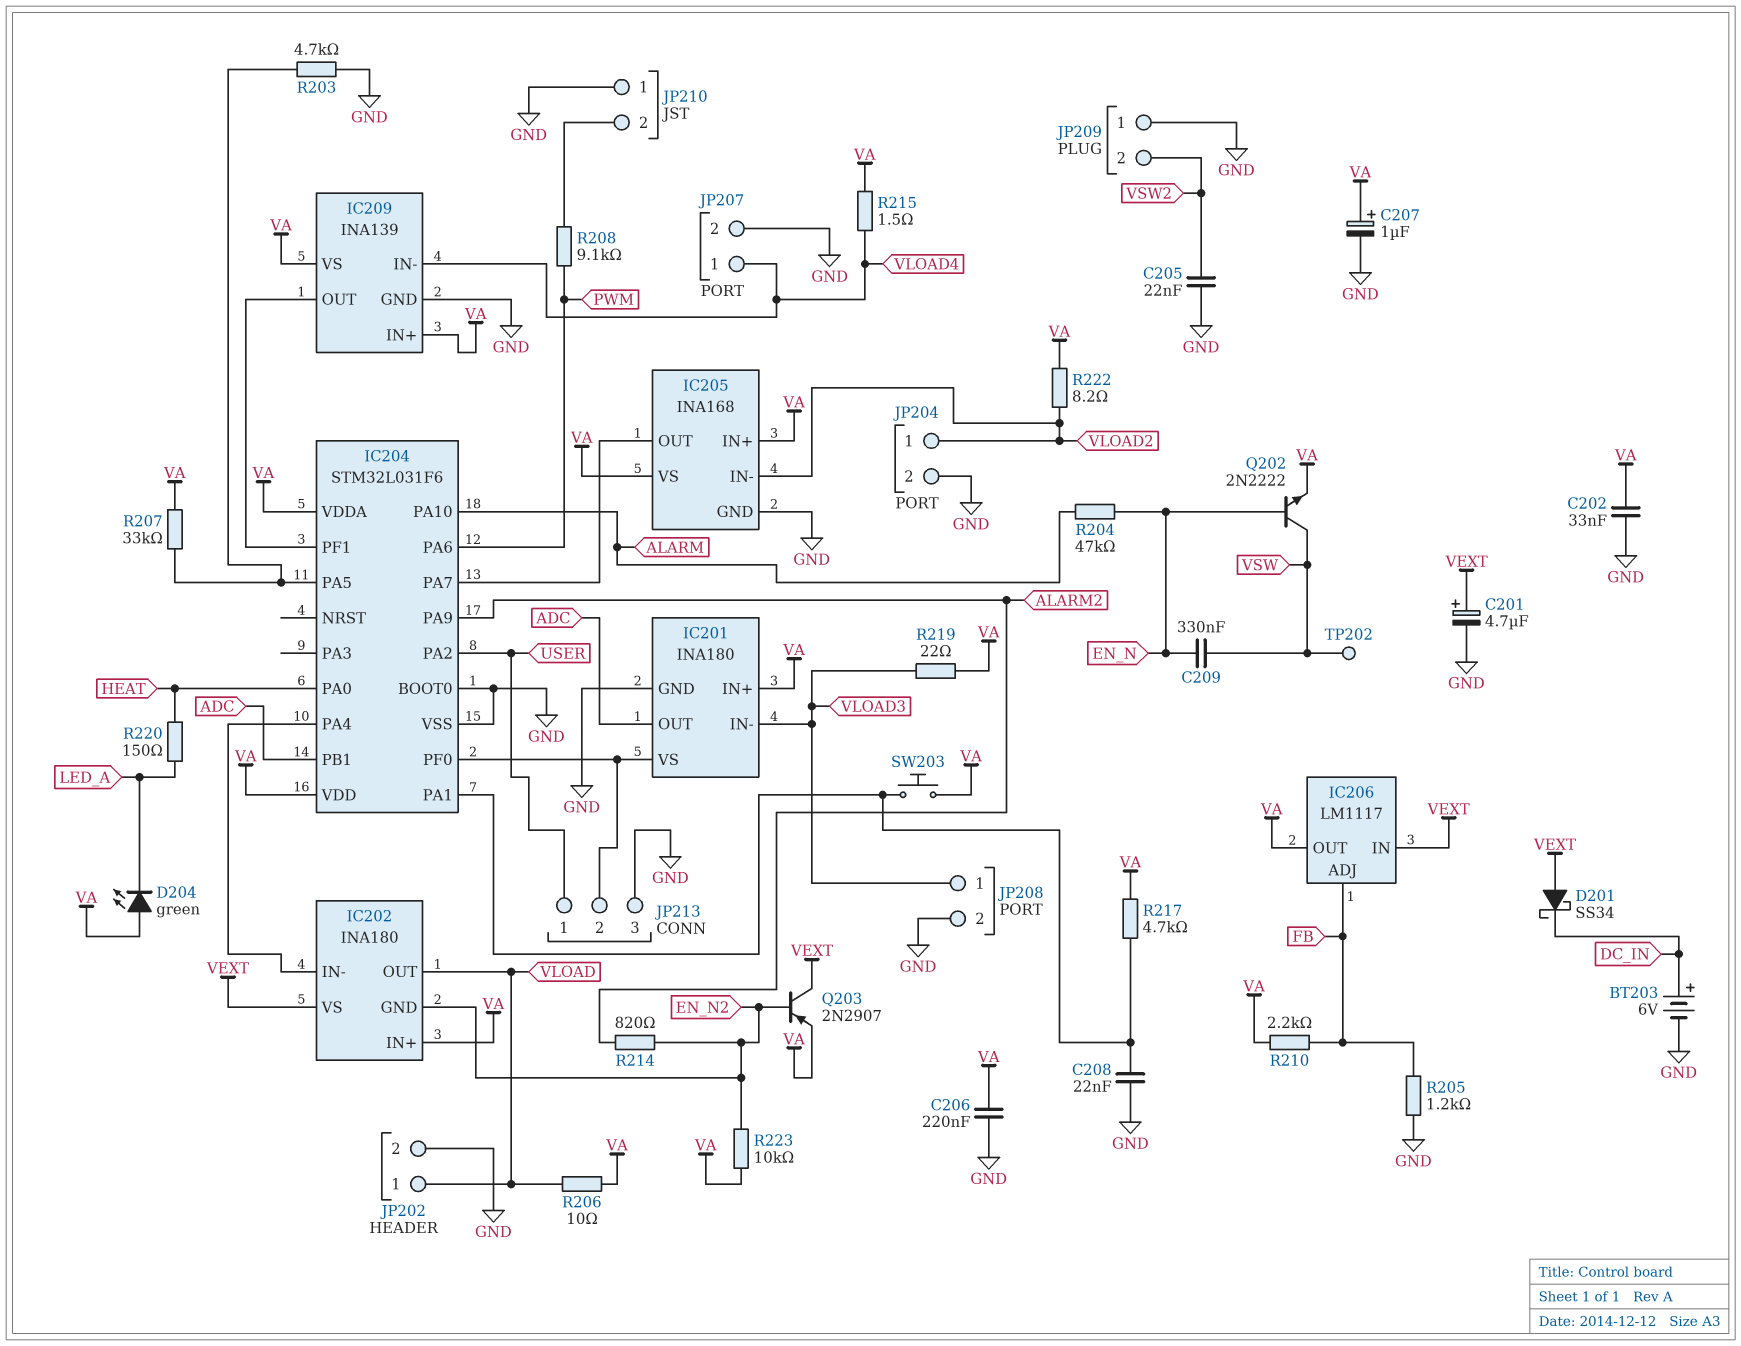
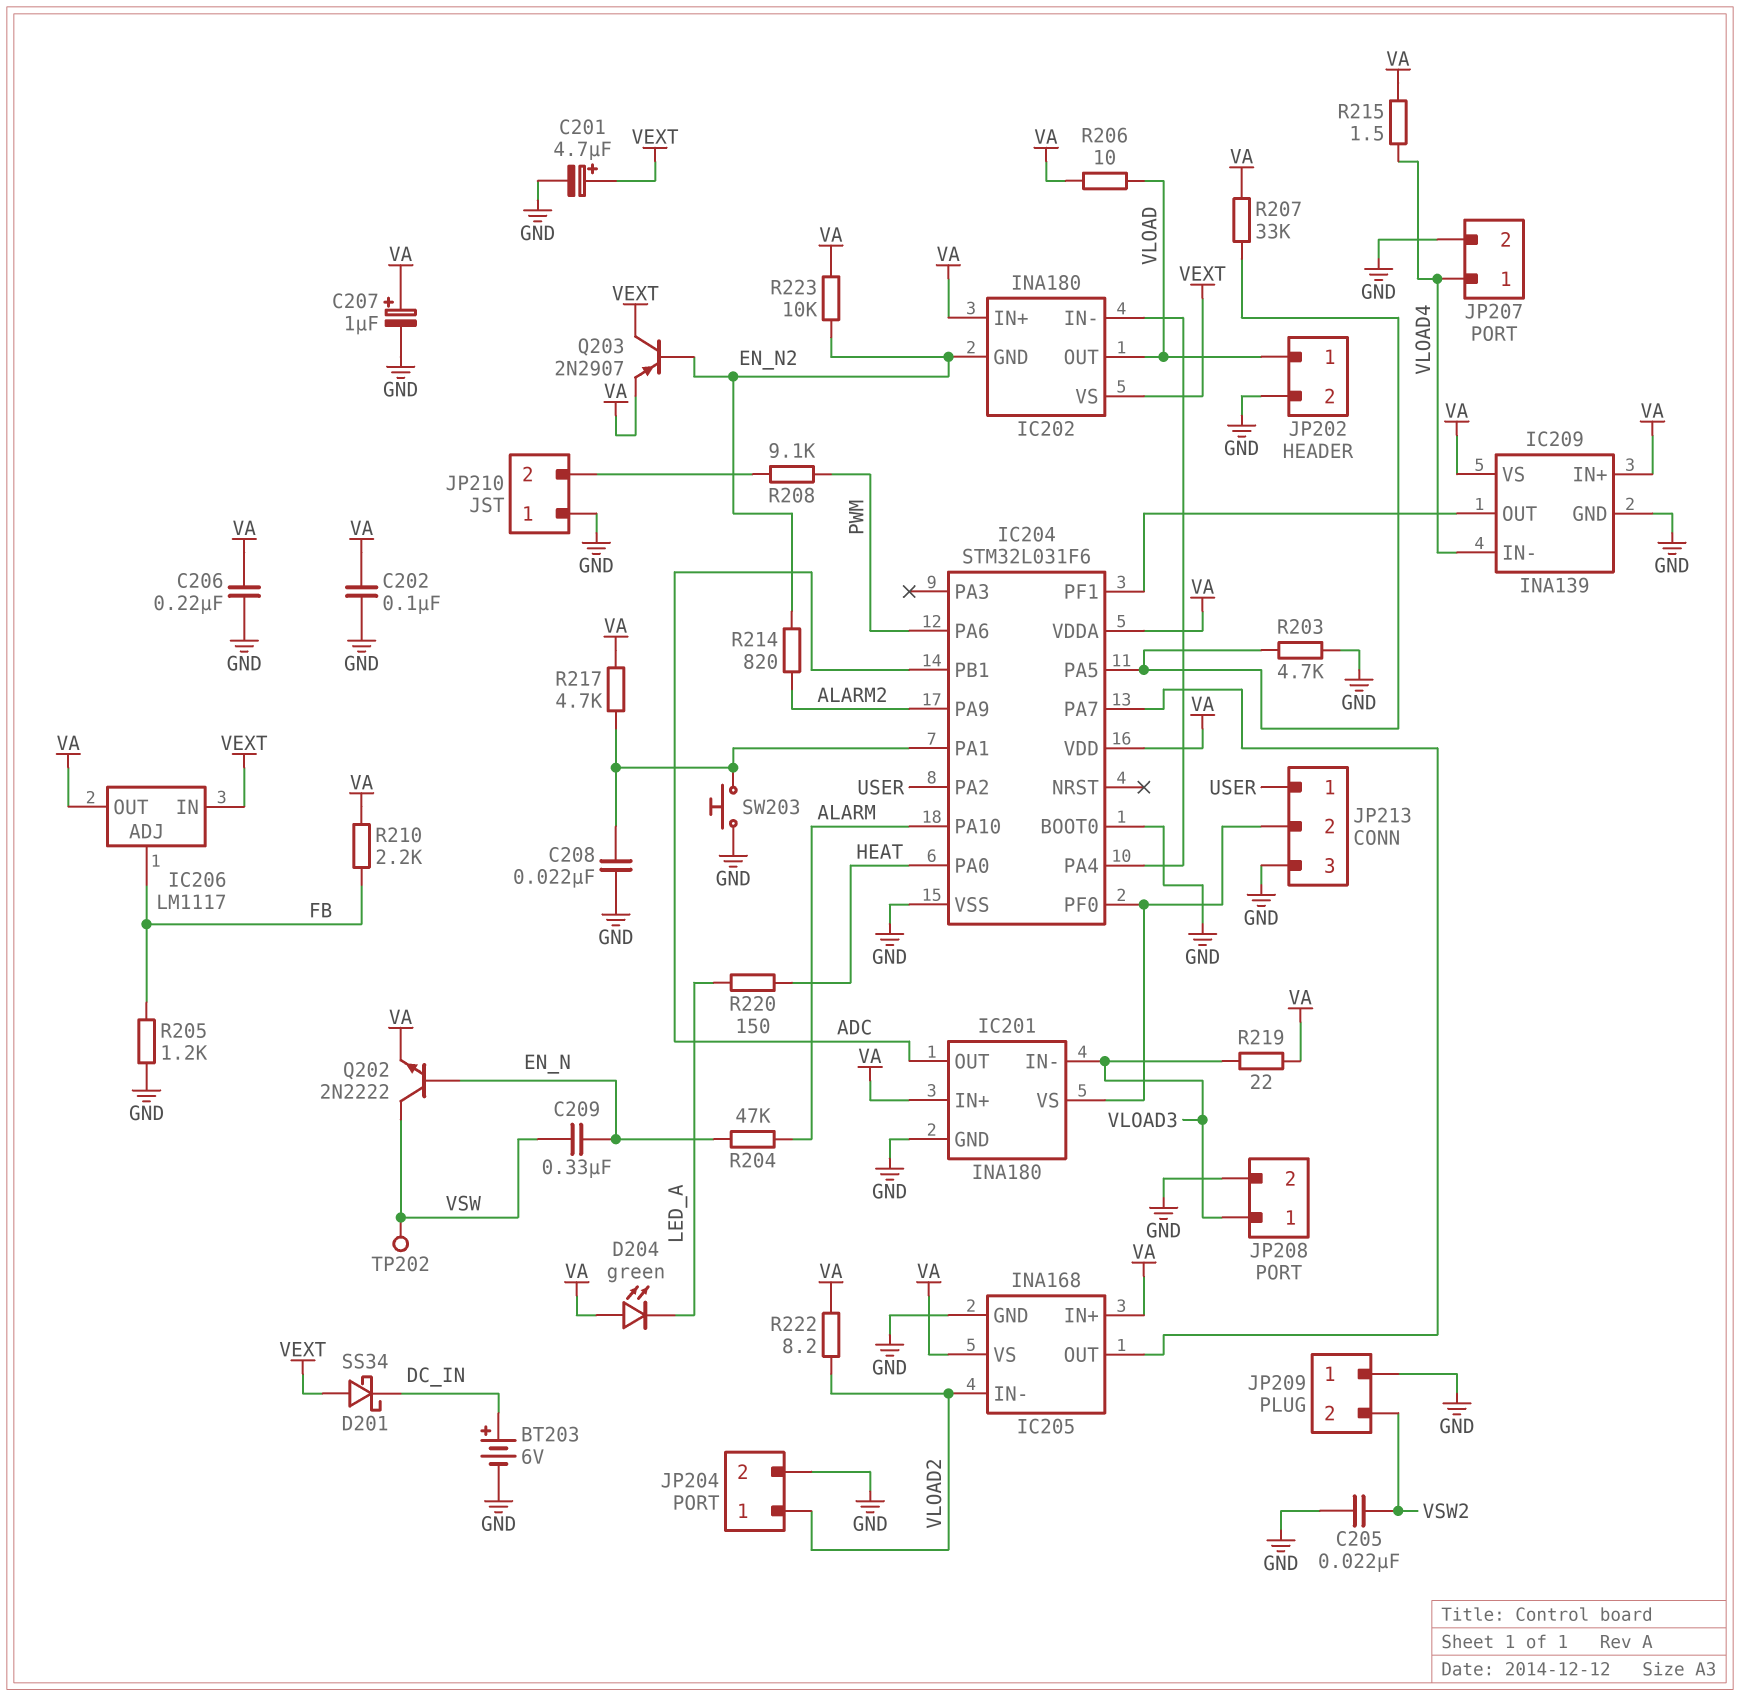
C202: 33nF (GND, VA) -> 100nF (GND, VA)
SW203: button (IC204/PA1, VA) -> button (GND, IC204/PA1)

